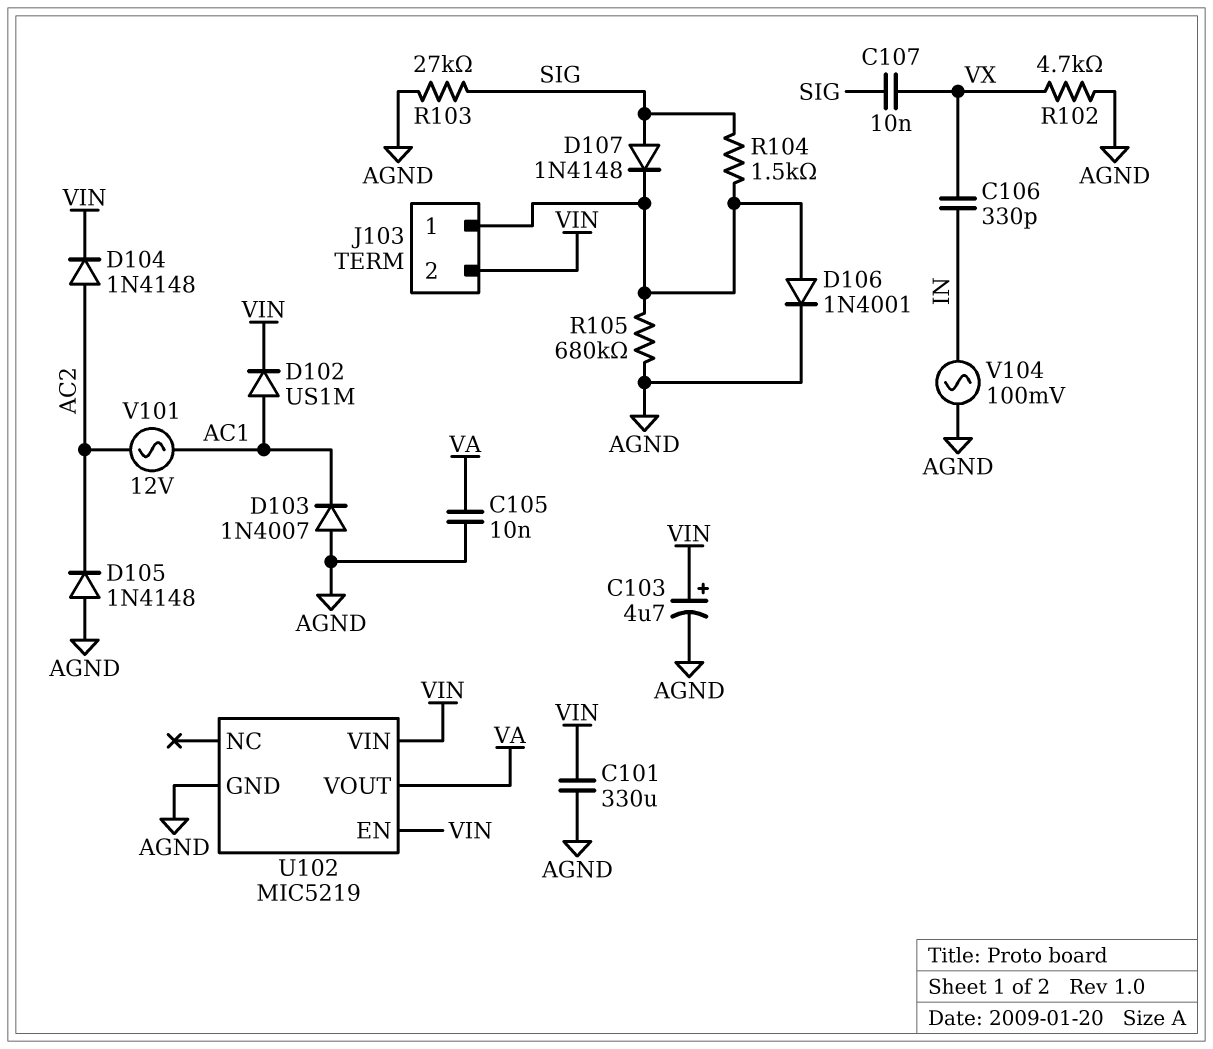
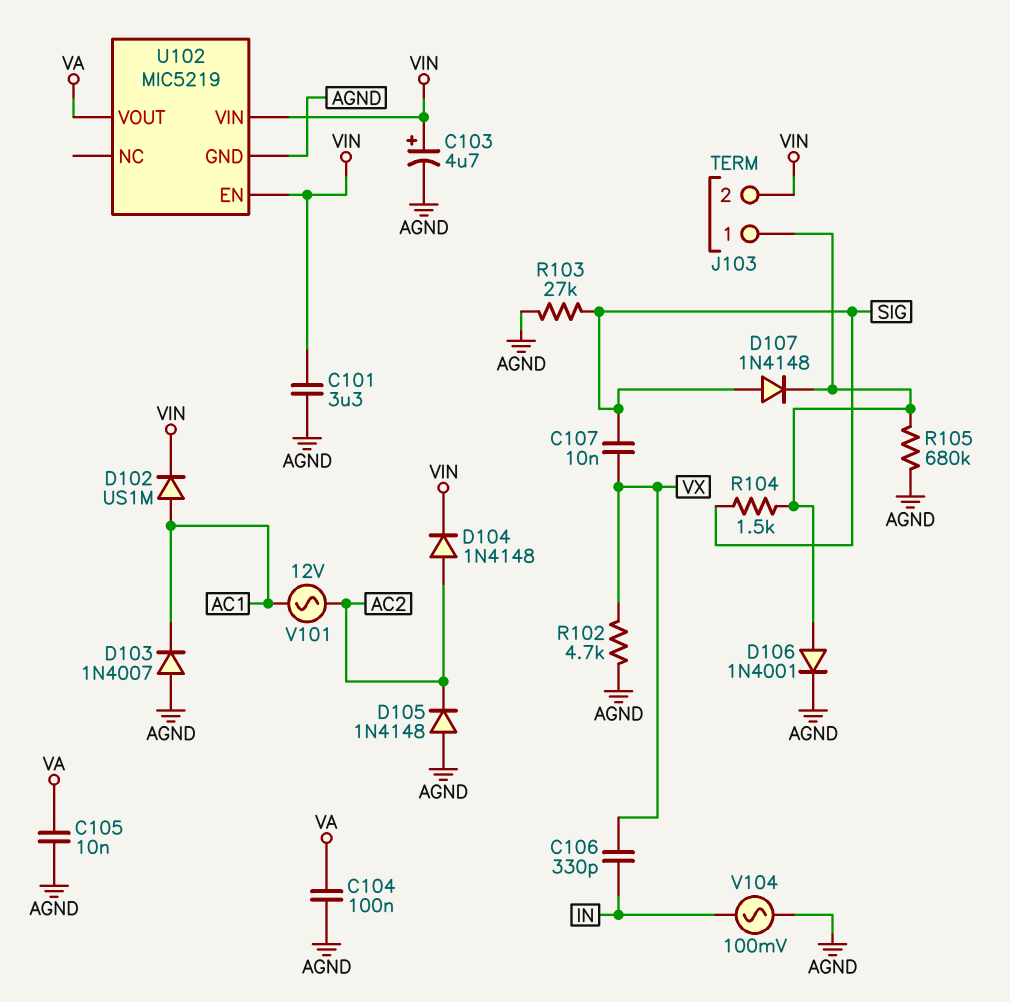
C101: 330uF (AGND, VIN) -> 3.3uF (AGND, VIN)
C104: none -> 100nF (AGND, VA)

